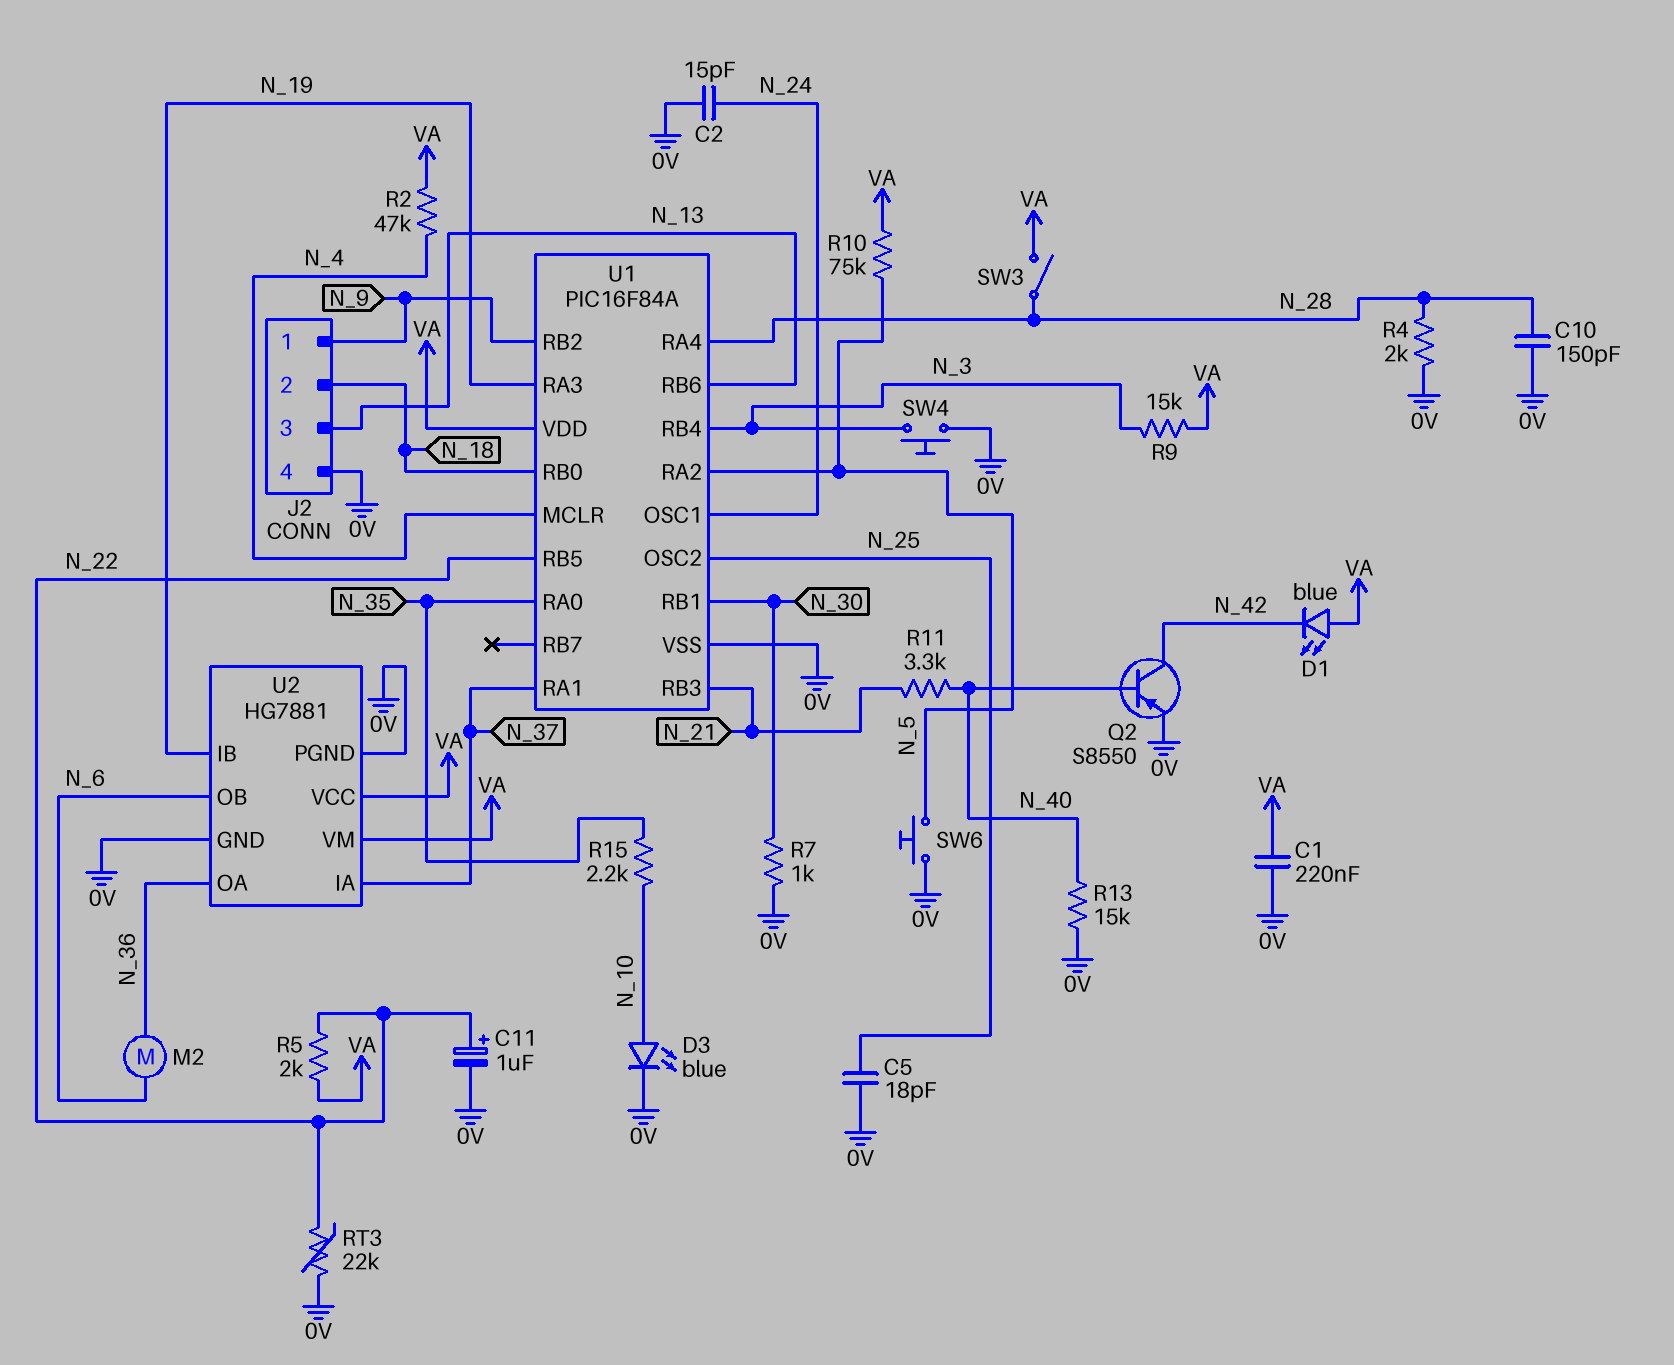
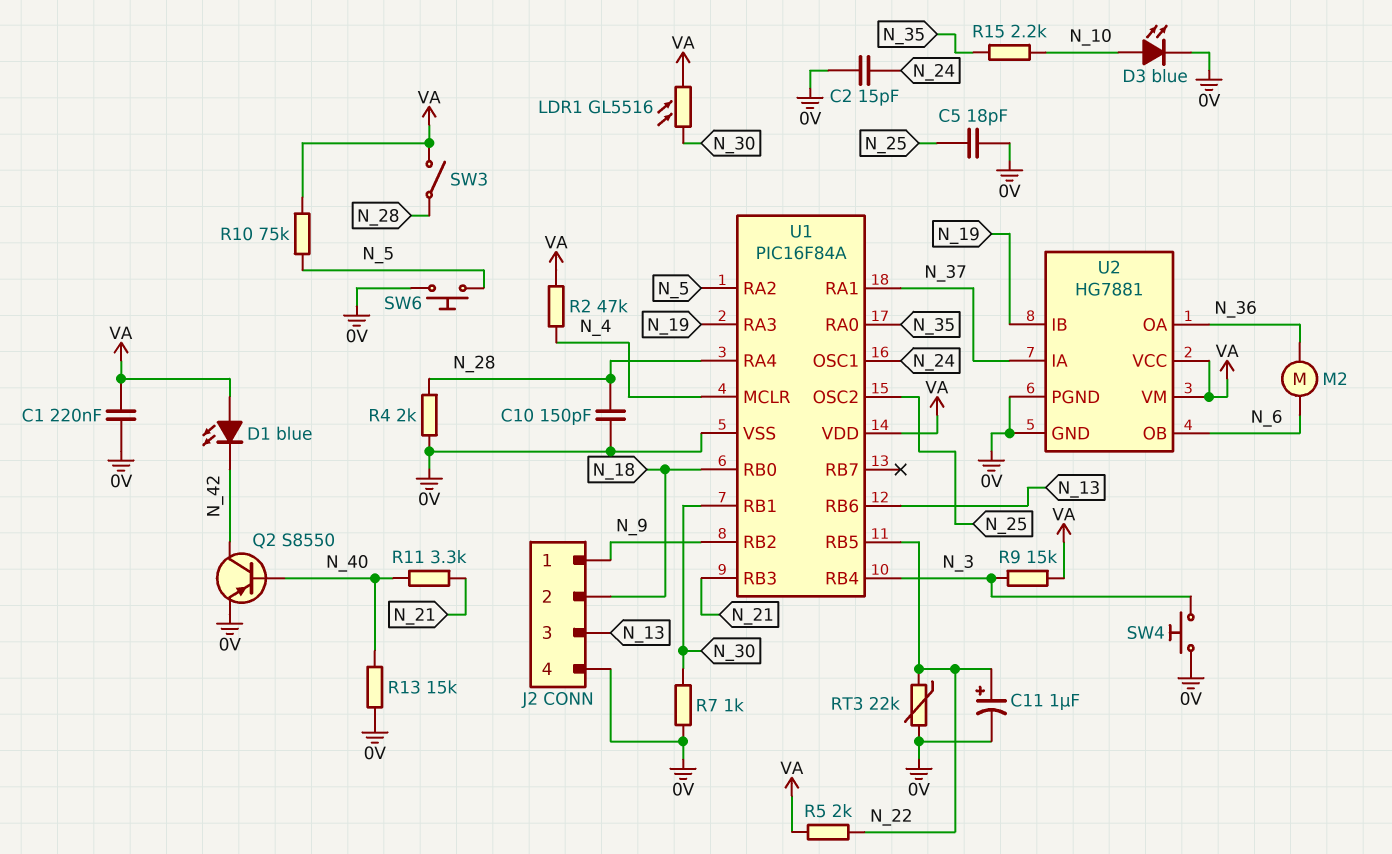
LDR1: none -> GL5516 (N_30, VA)

